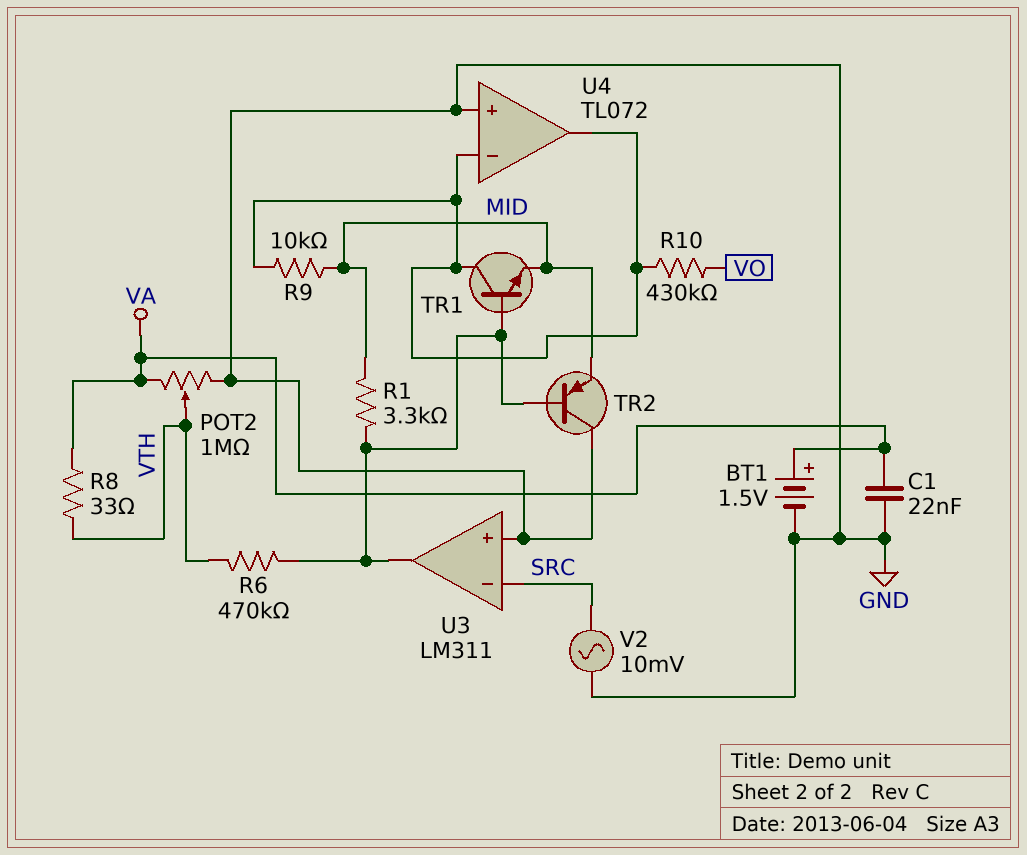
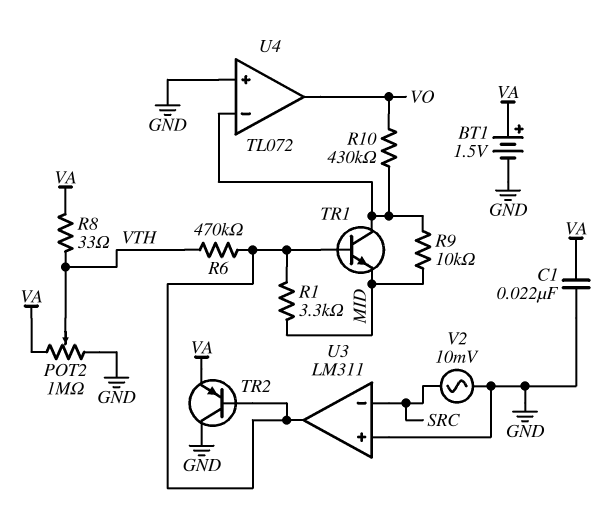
TR2: PNP (B U3/out, C GND, E MID) -> PNP (B U3/out, C GND, E VA)
U4 pin out: U4/in- -> VO

